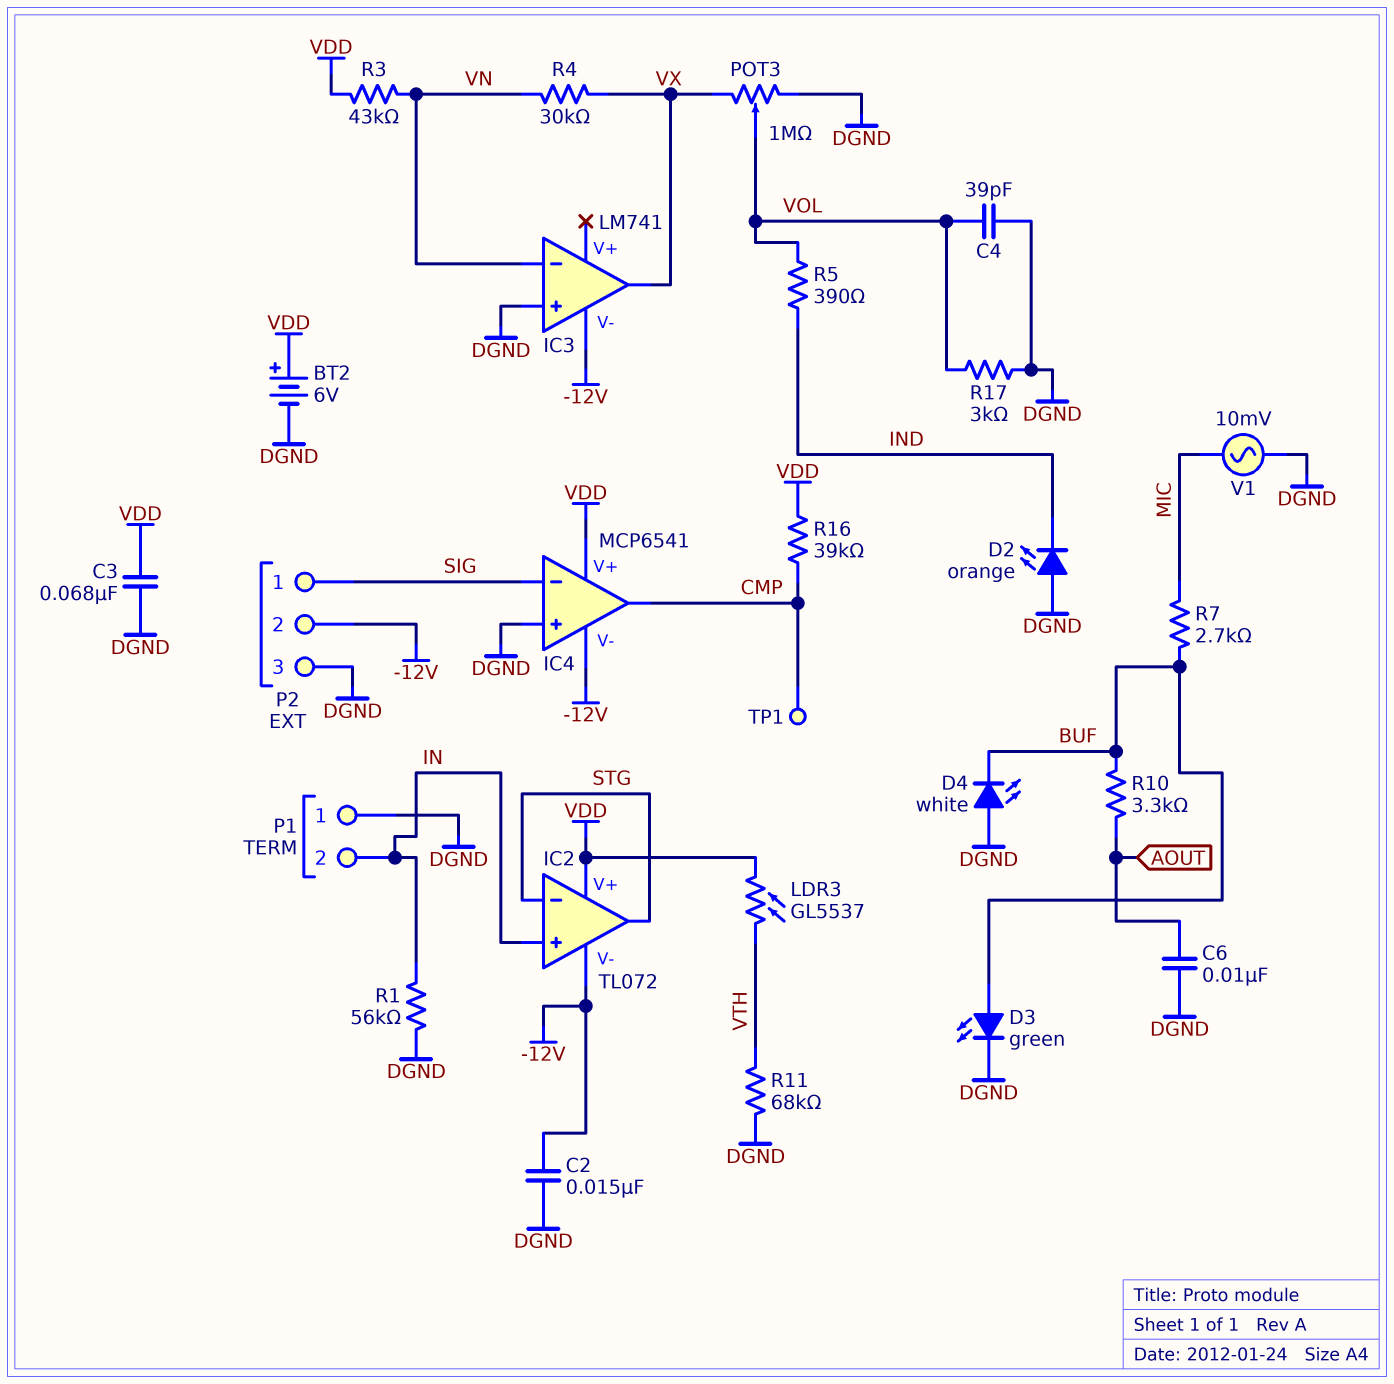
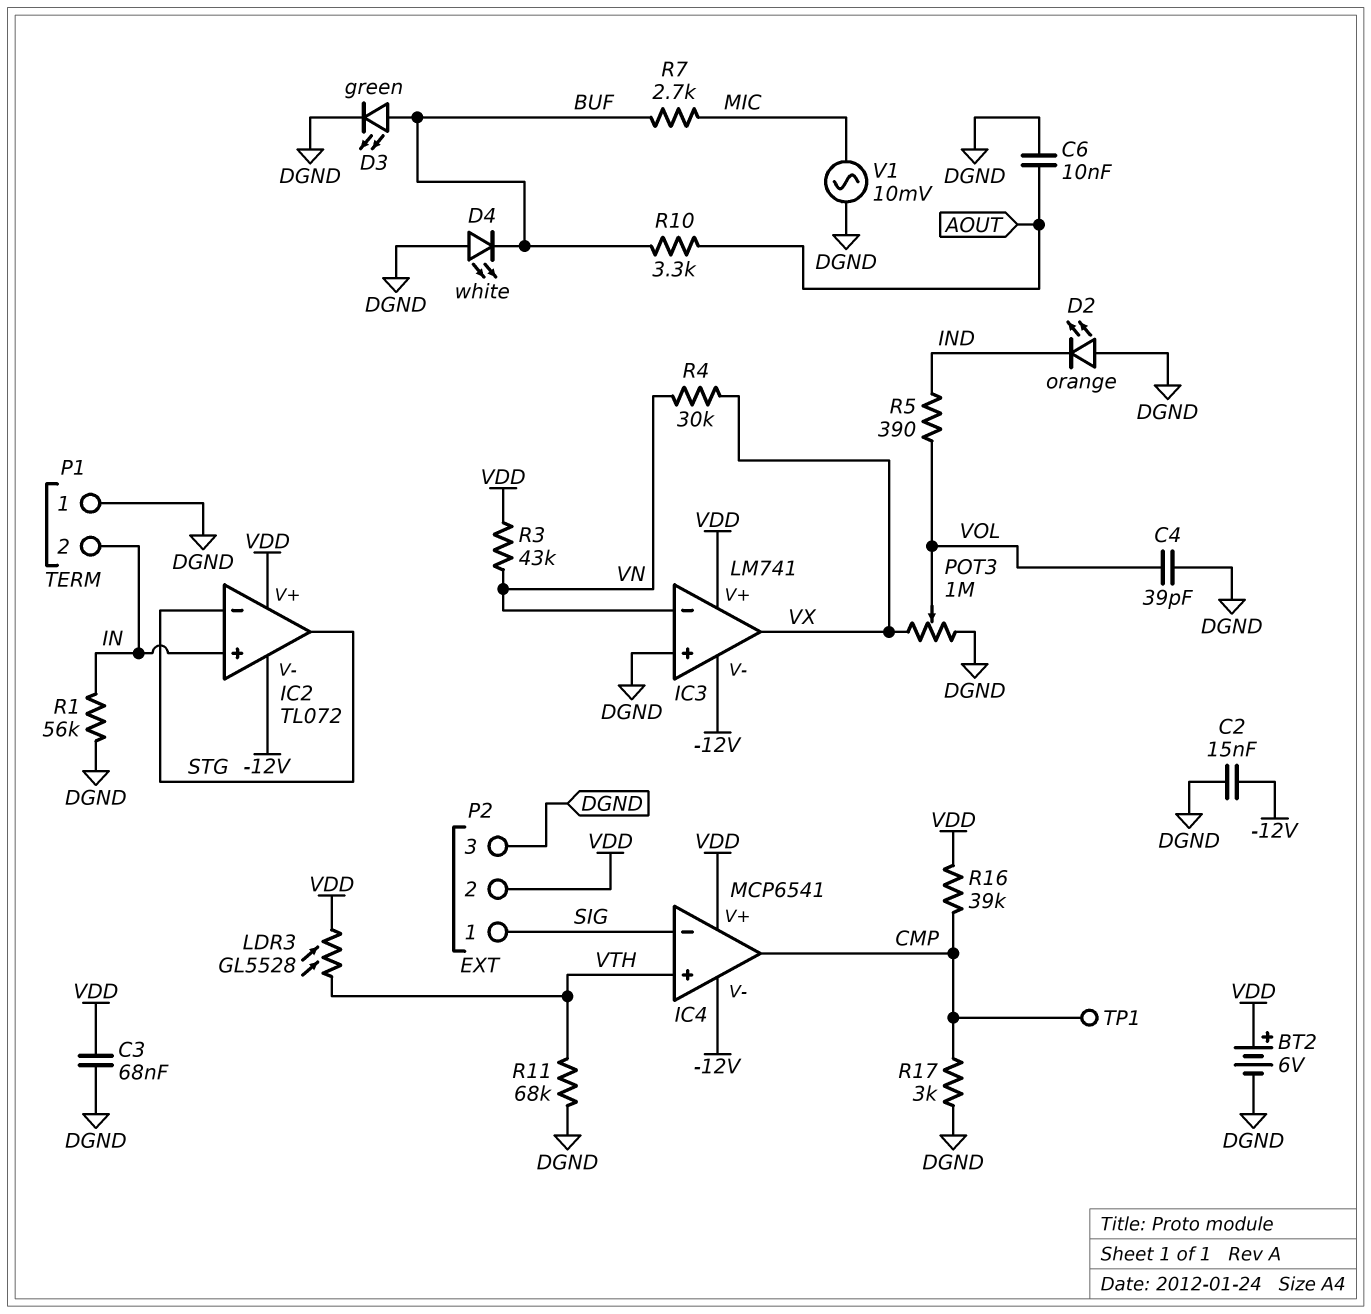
IC3 pin V+: none -> VDD
IC4 pin in+: DGND -> VTH
LDR3: GL5537 (VDD, VTH) -> GL5528 (VDD, VTH)
P2 pin 2: -12V -> VDD
R17: 3k (DGND, VOL) -> 3k (CMP, DGND)

